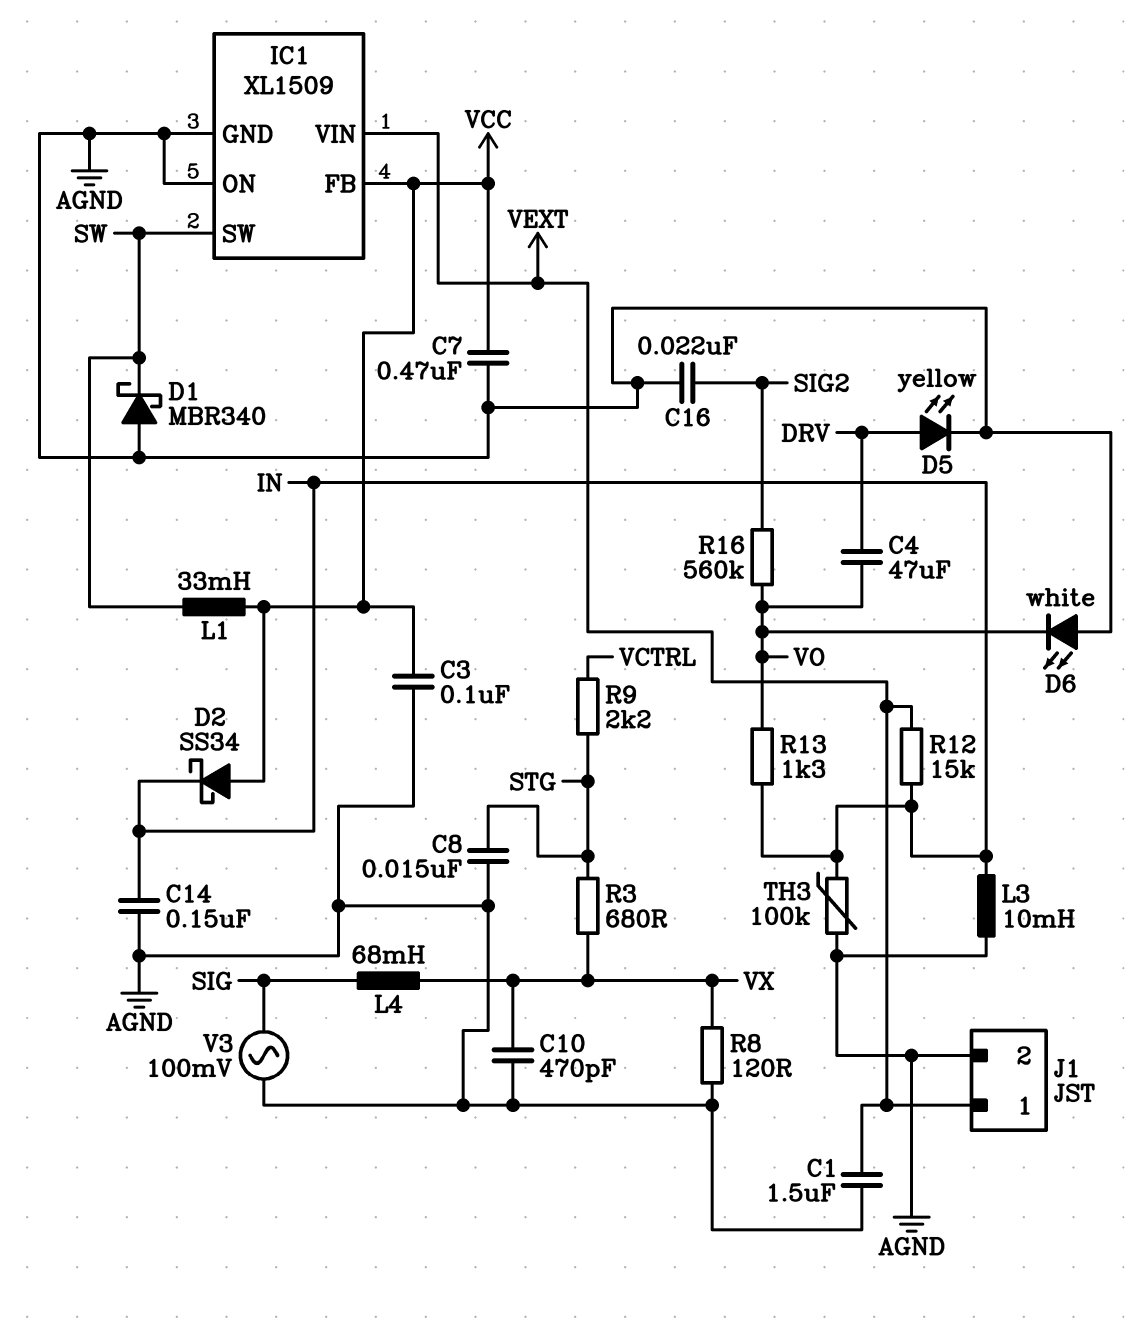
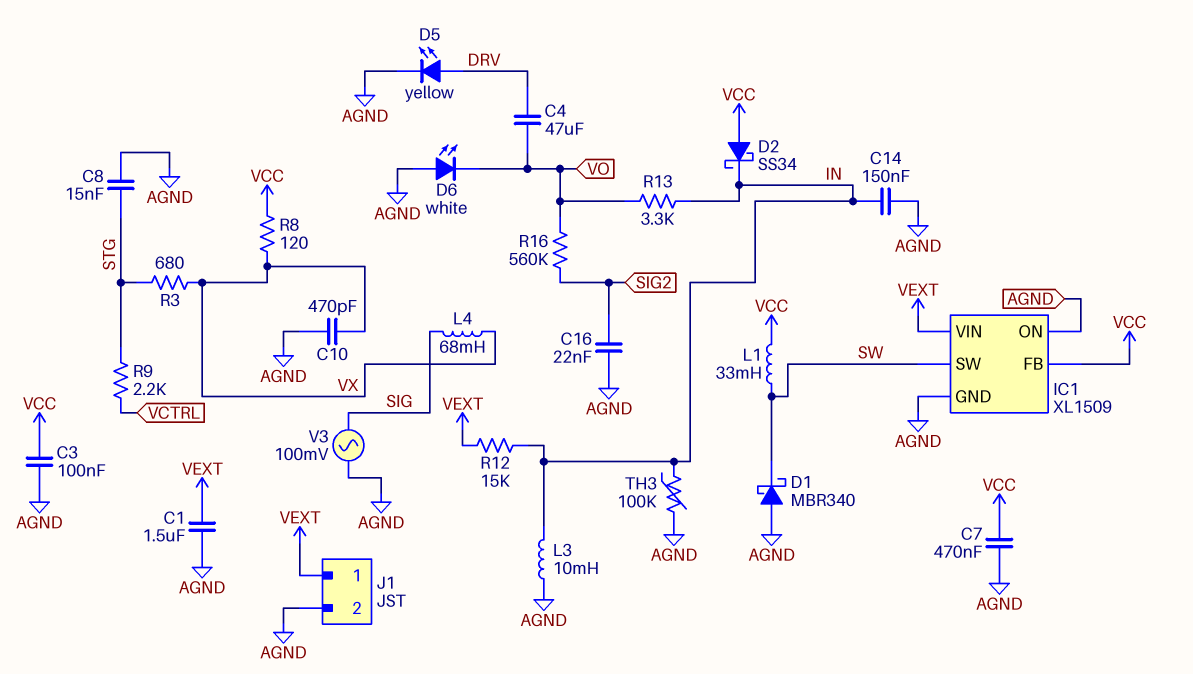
R8: 120 (AGND, VX) -> 120 (VCC, VX)
R13: 1.3k (IN, VO) -> 3.3k (IN, VO)

